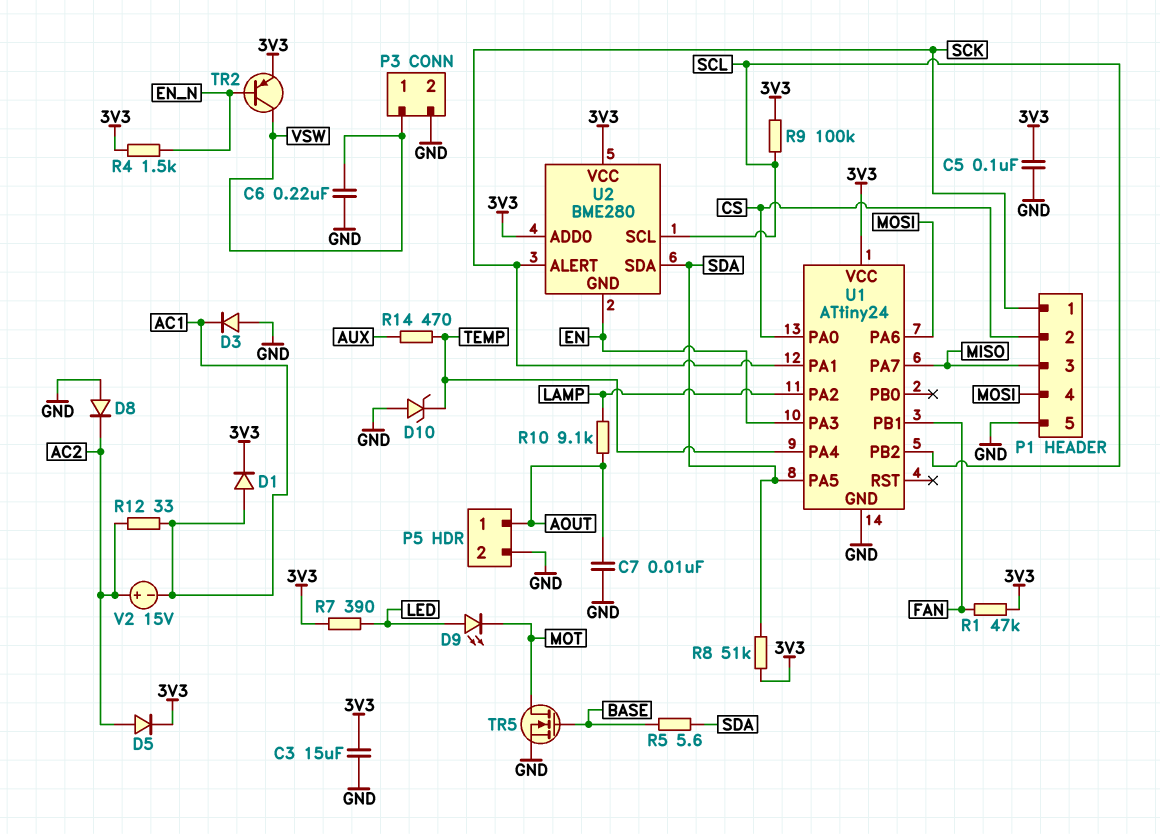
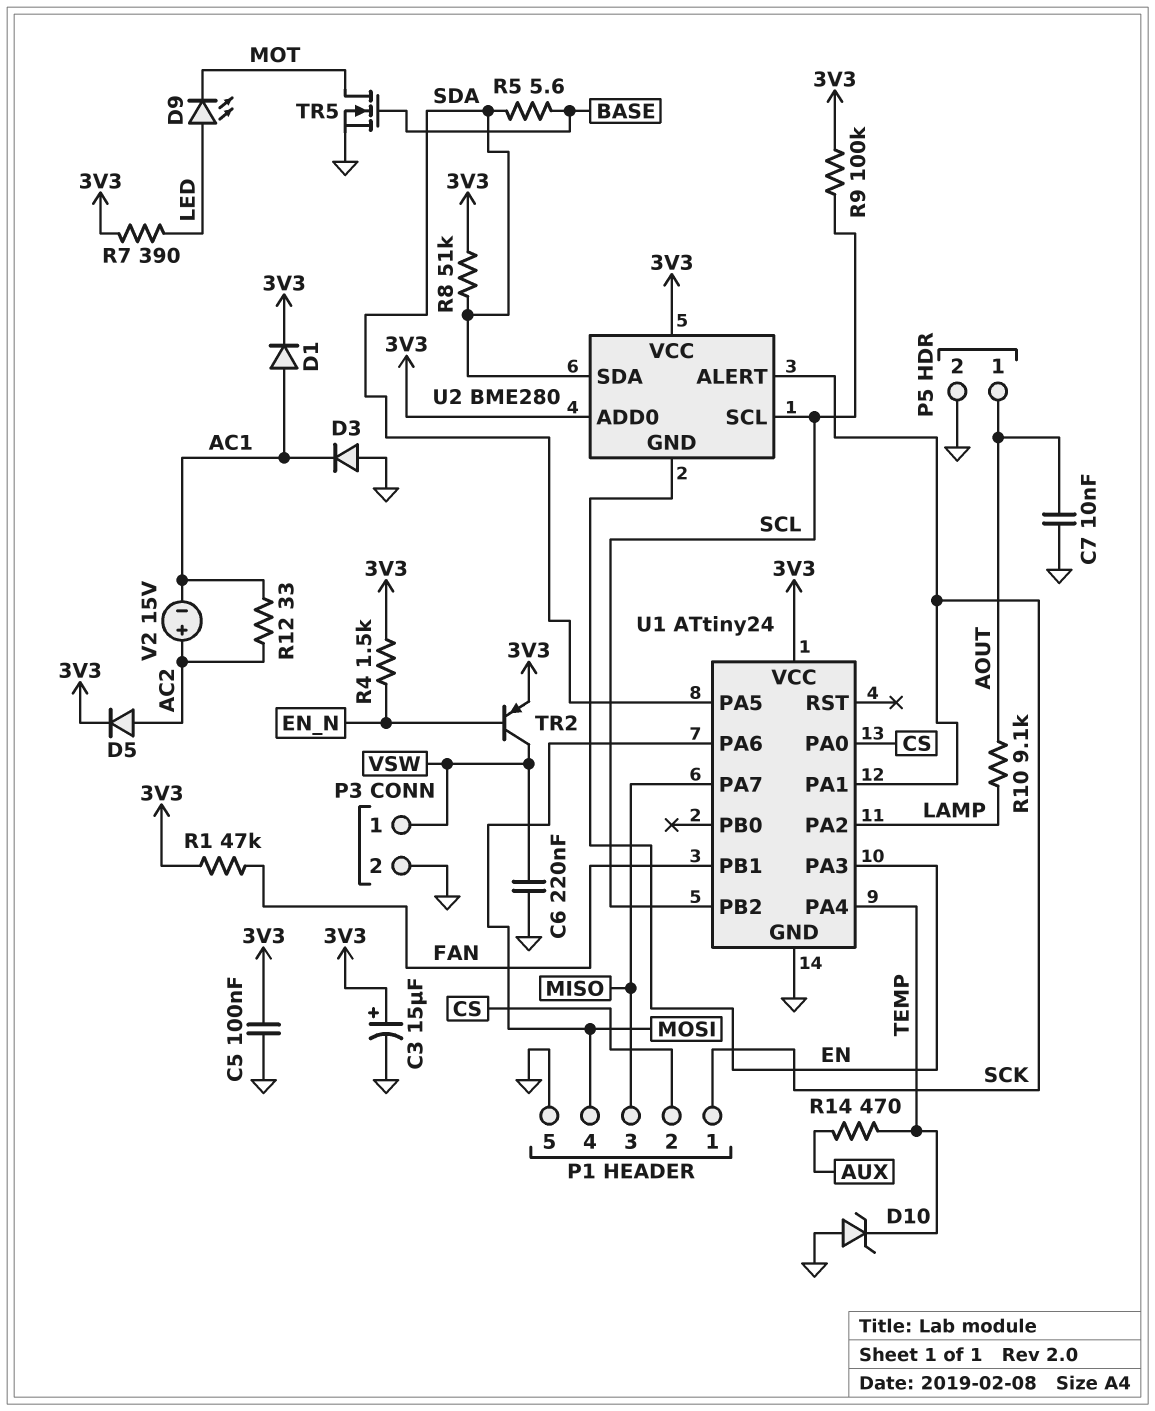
C3: 15uF (3V3, GND) -> 15uF (plus 3V3, minus GND)
D8: diode (A GND, K AC2) -> none

